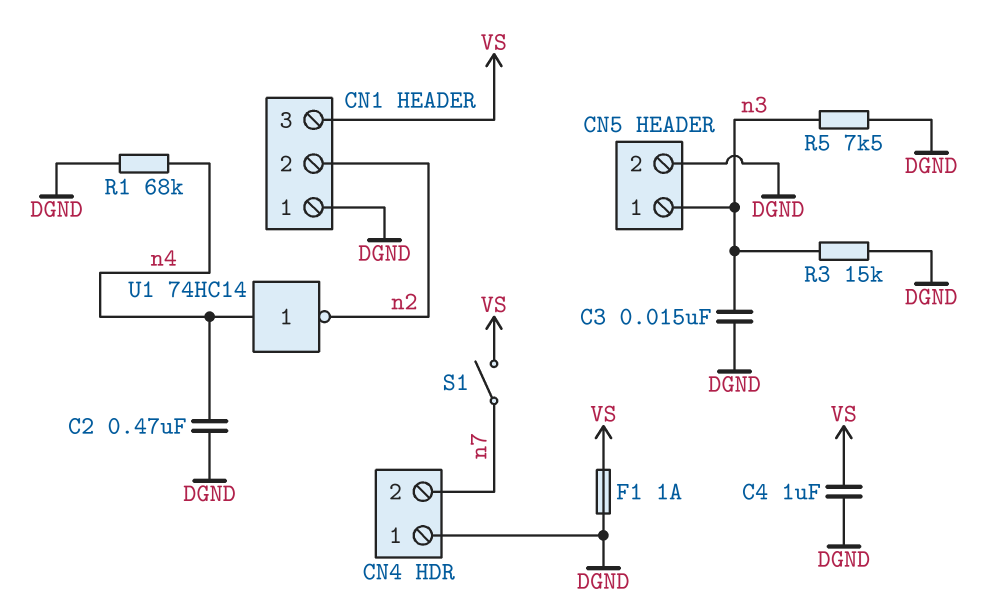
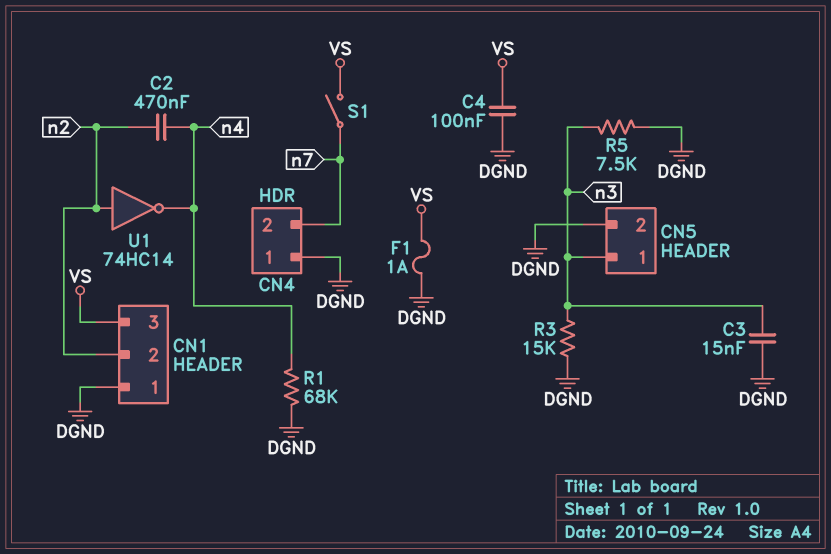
C2: 470nF (DGND, n4) -> 470nF (n2, n4)
C4: 1uF (DGND, VS) -> 100nF (DGND, VS)
U1: NOT 74HC14 (in n4, out n2) -> NOT 74HC14 (in n2, out n4)

